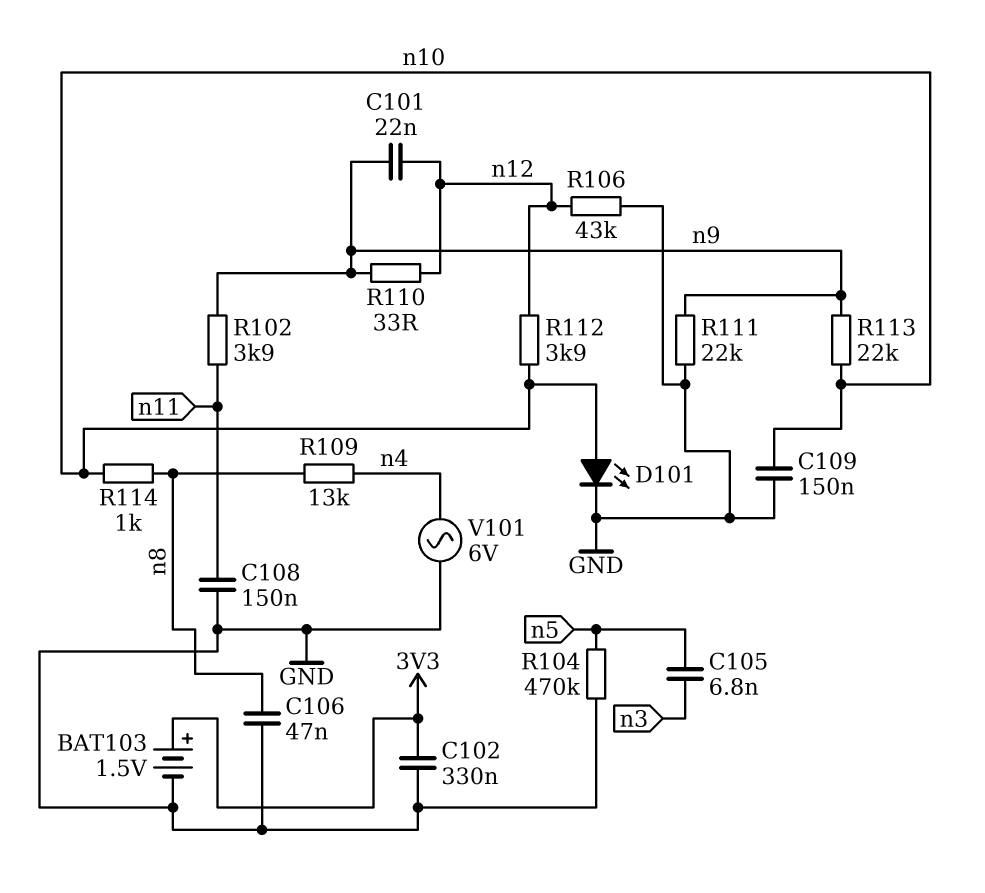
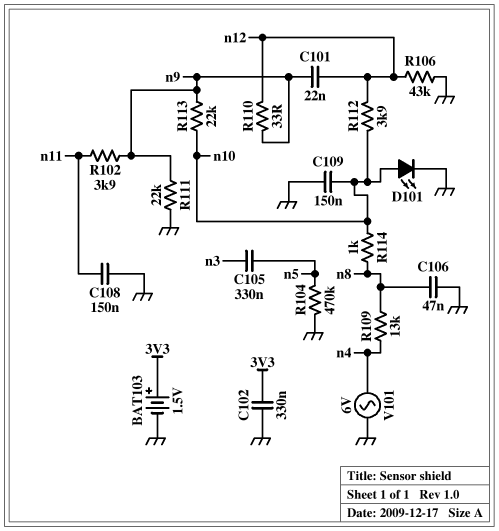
C105: 6.8nF (n3, n5) -> 330nF (n3, n5)

